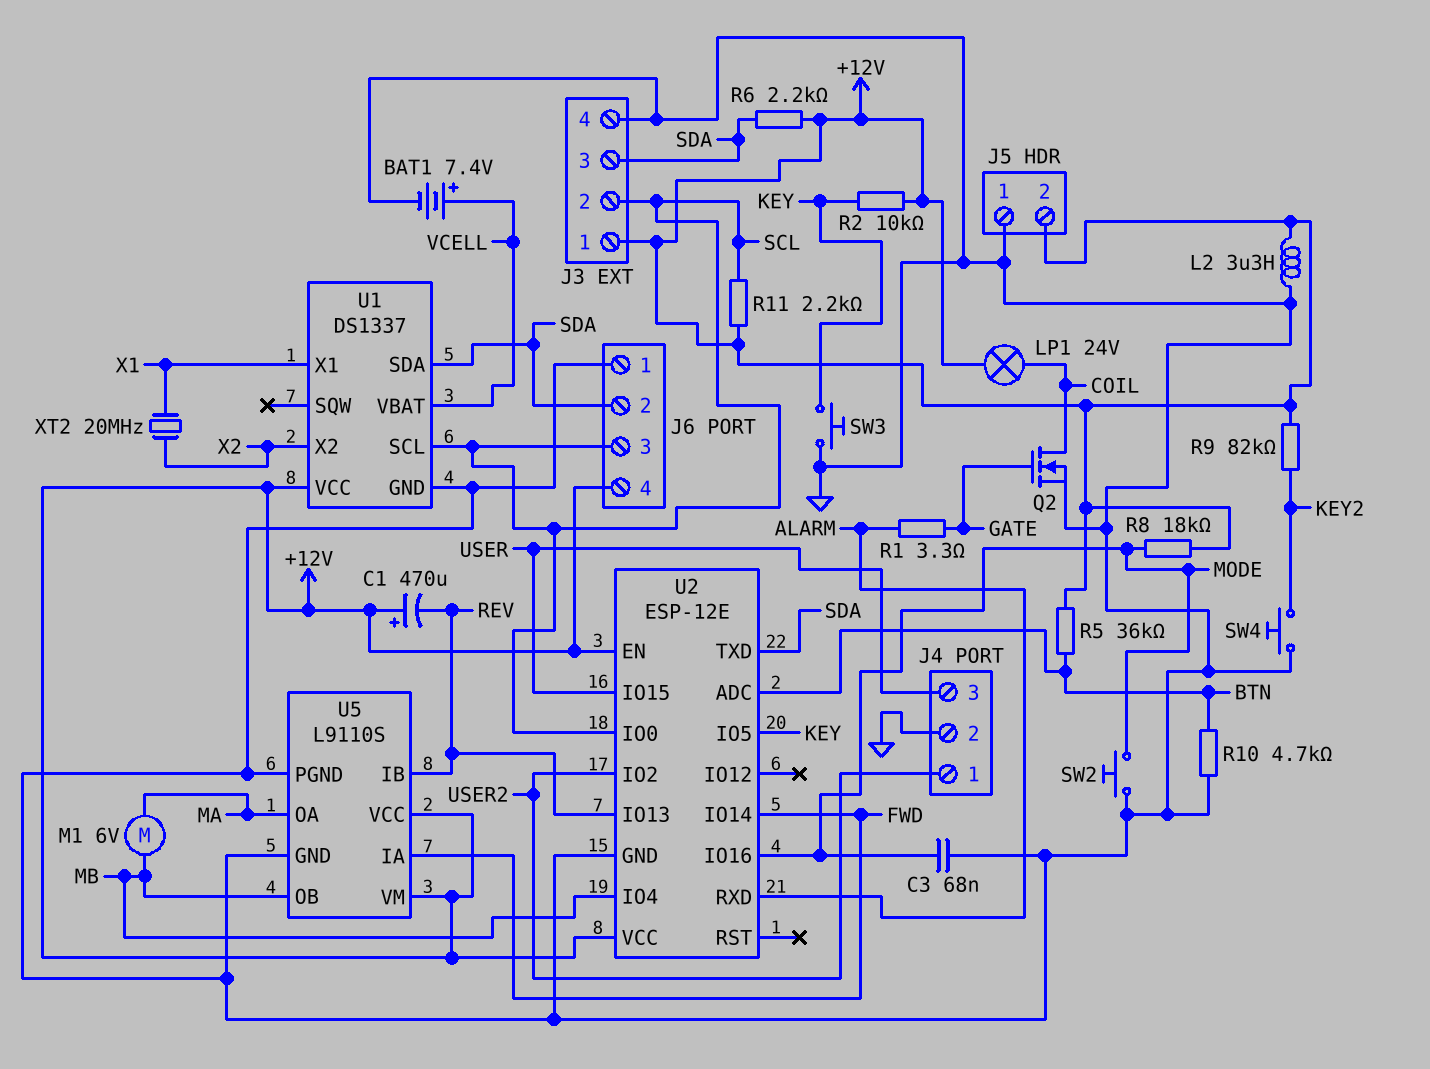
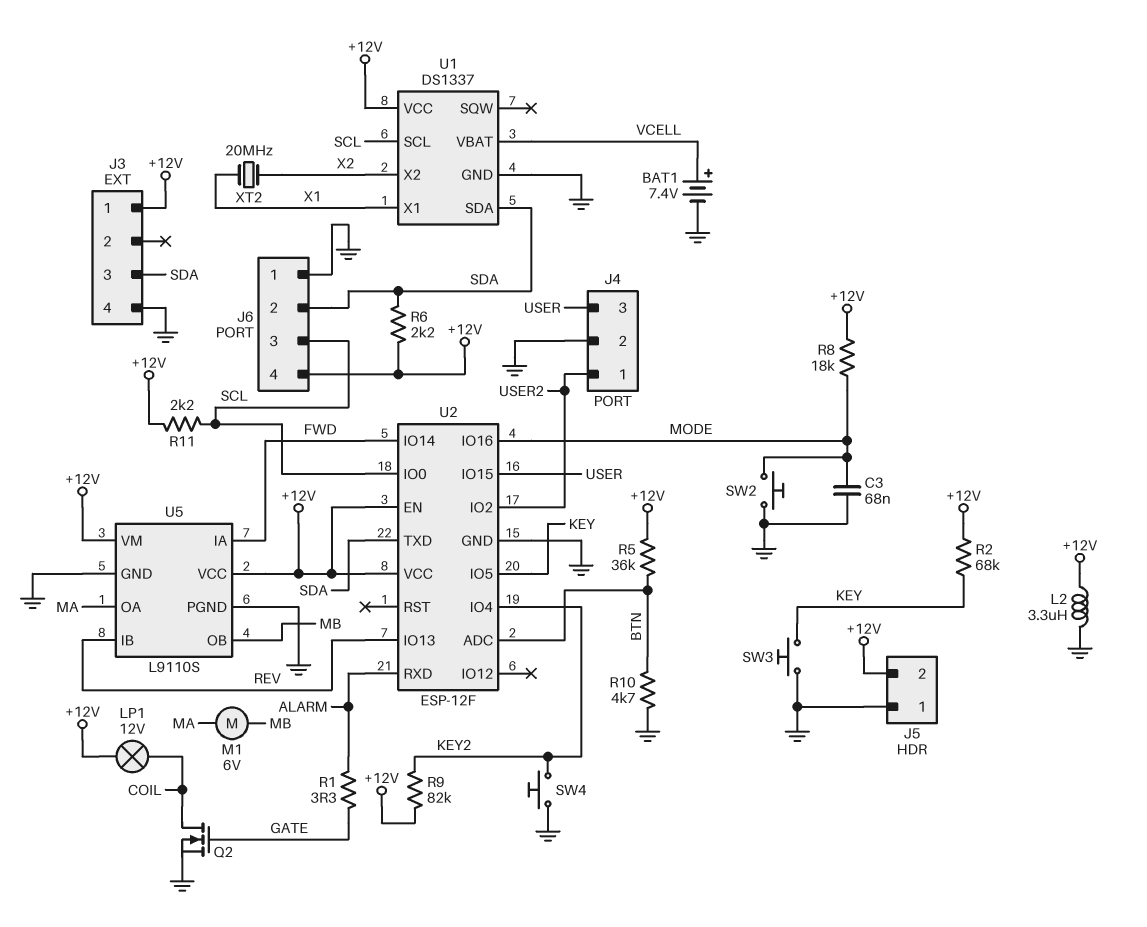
C1: 470uF (plus +12V, minus REV) -> none
J3 pin 2: SCL -> none
LP1: lamp 24V (+12V, COIL) -> lamp 12V (+12V, COIL)
R2: 10k (+12V, KEY) -> 68k (+12V, KEY)
U2: ESP-12E -> ESP-12F
U2 pin IO4: MB -> KEY2

